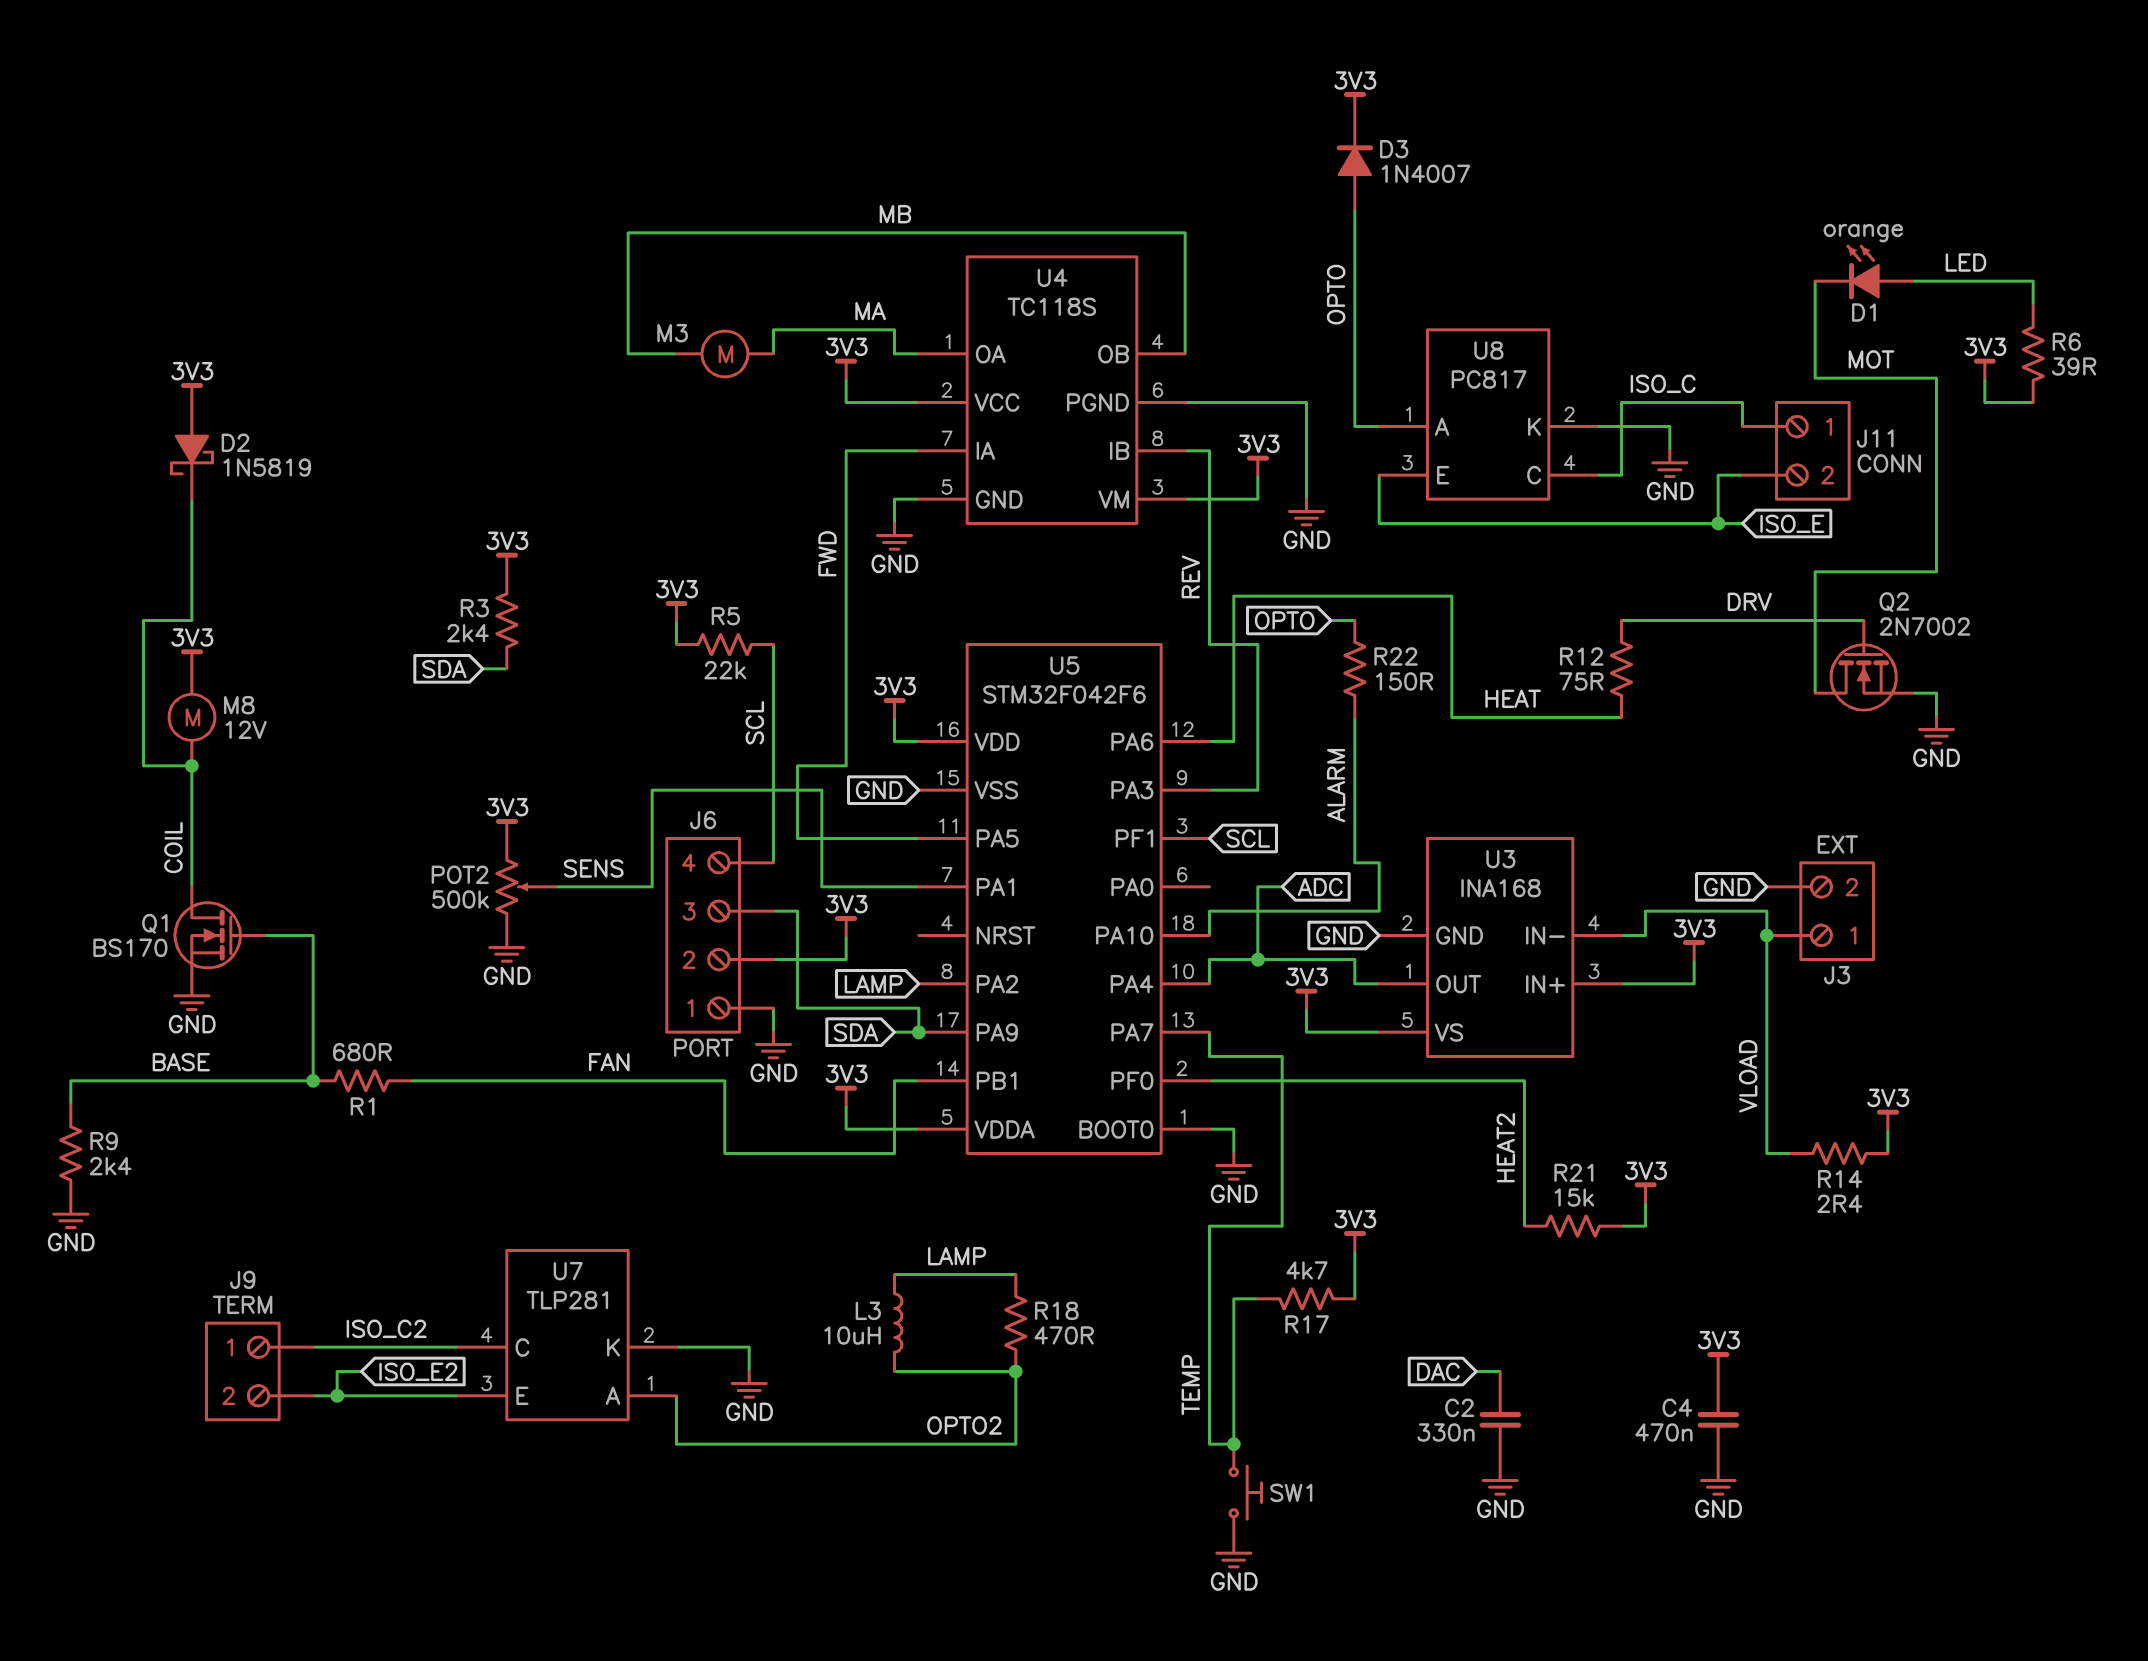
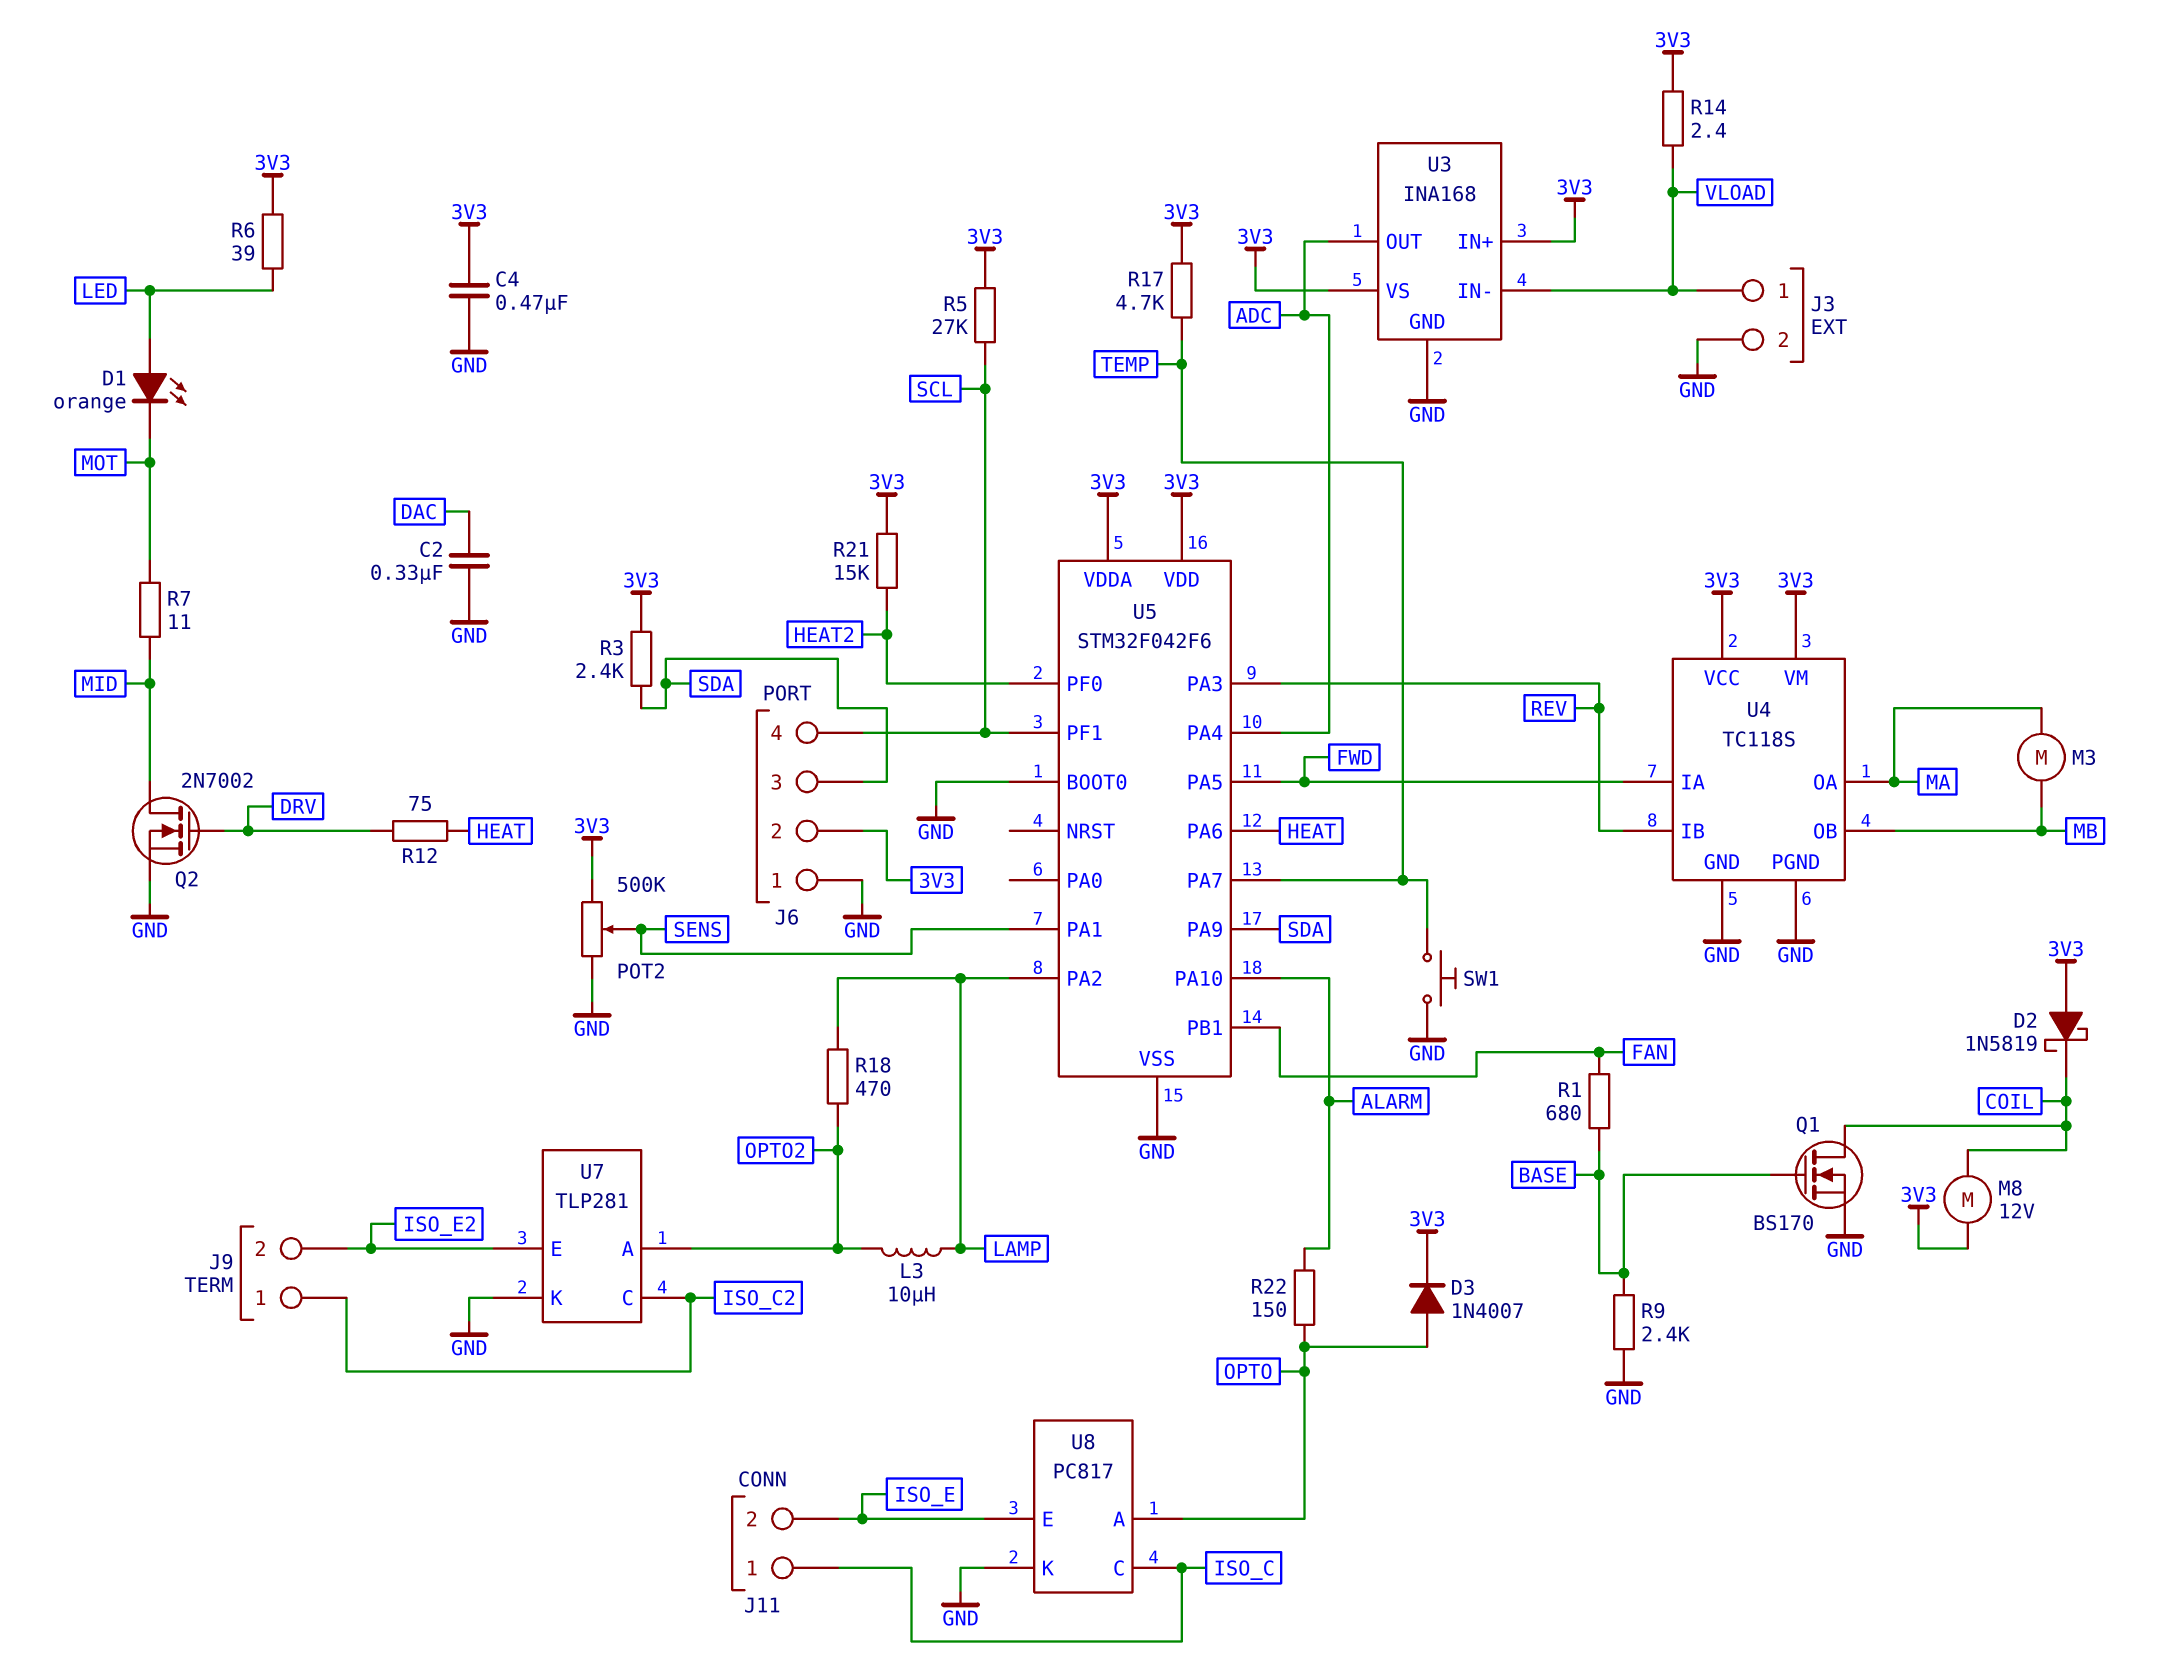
Q2: NMOS 2N7002 (G DRV, D MOT, S GND) -> NMOS 2N7002 (G DRV, D MID, S GND)
R5: 22k (3V3, SCL) -> 27k (3V3, SCL)
R7: none -> 11 (MID, MOT)

